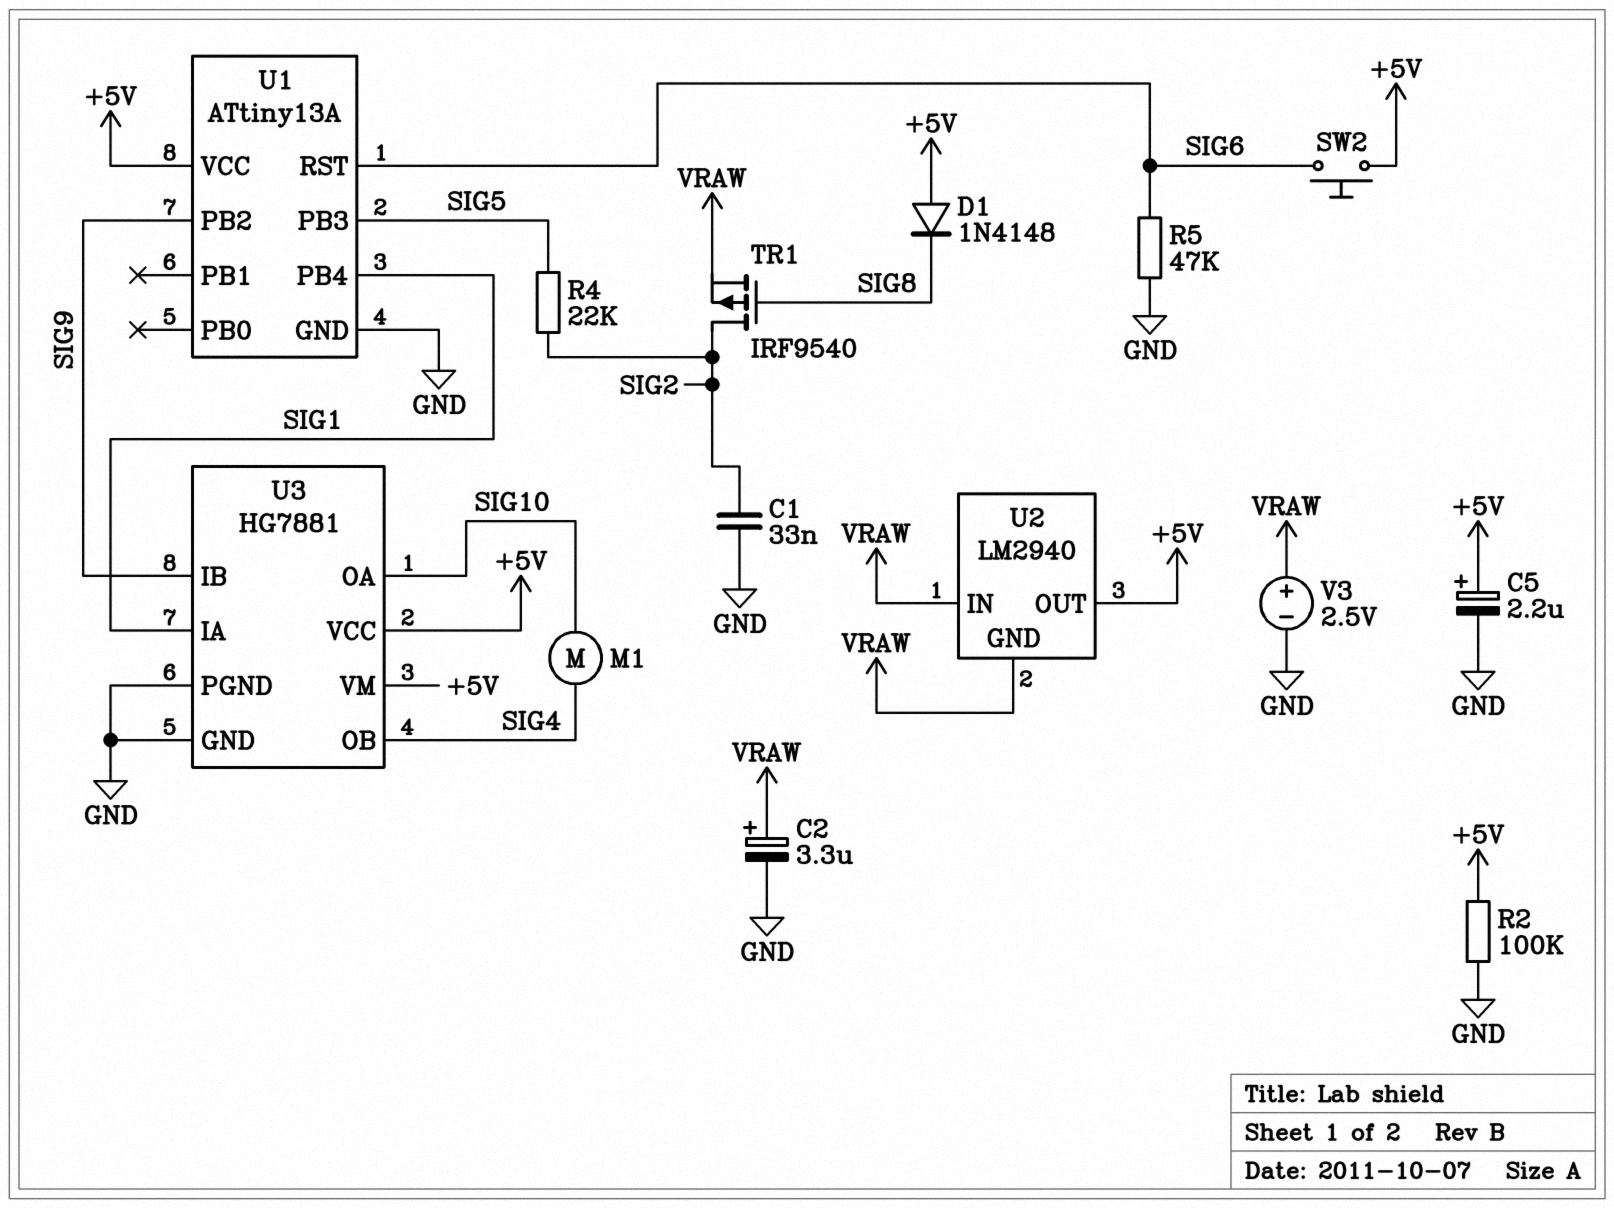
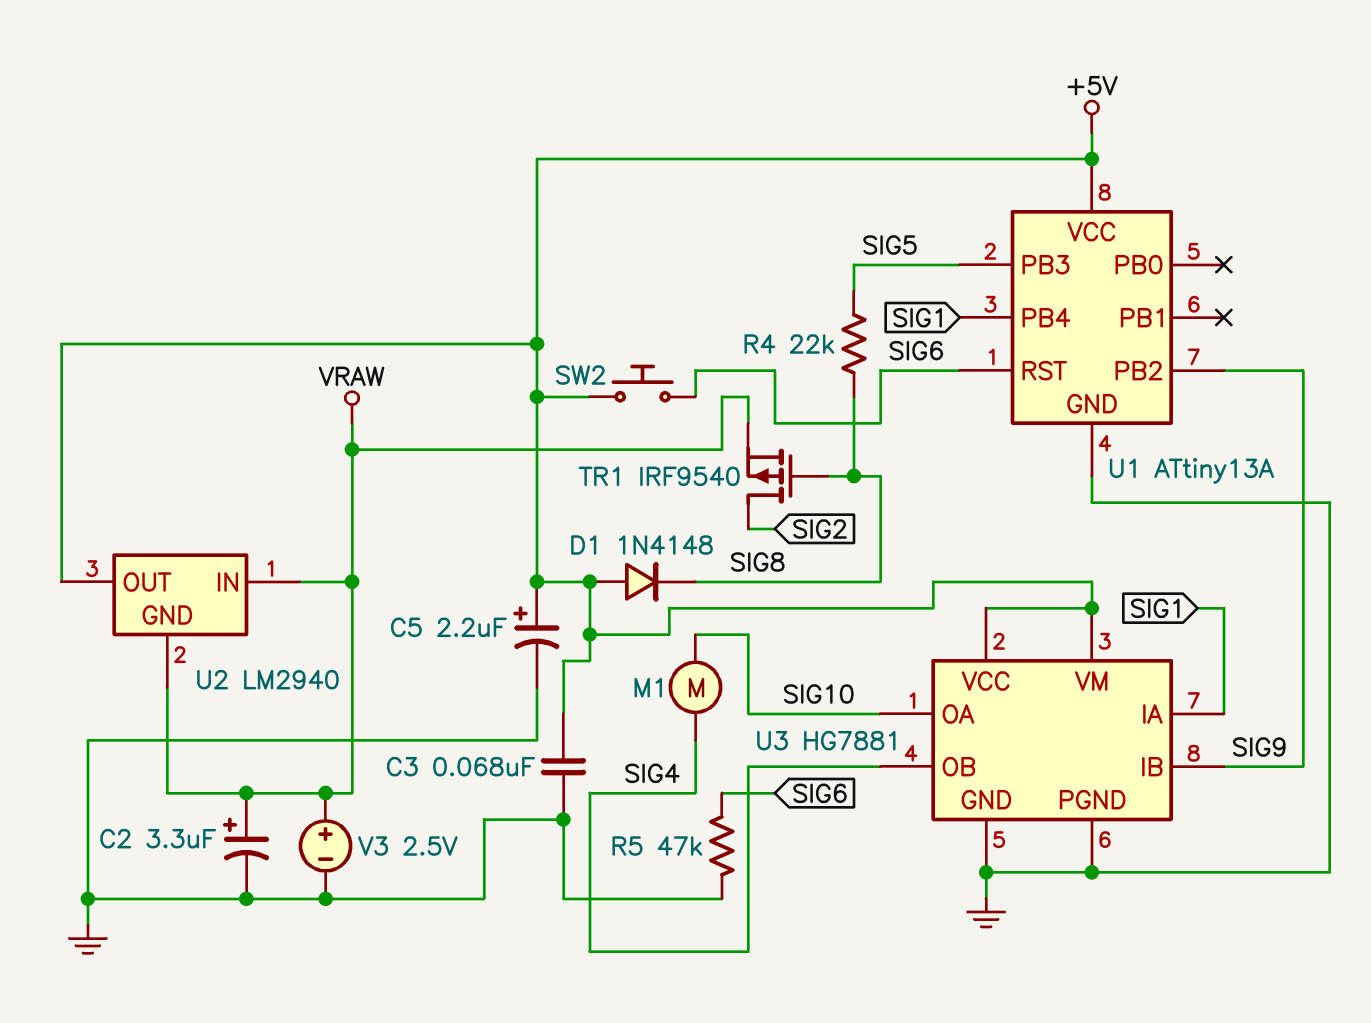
C1: 33nF (GND, SIG2) -> none
C3: none -> 68nF (+5V, GND)
R2: 100k (+5V, GND) -> none
R4: 22k (SIG2, SIG5) -> 22k (SIG5, SIG8)

